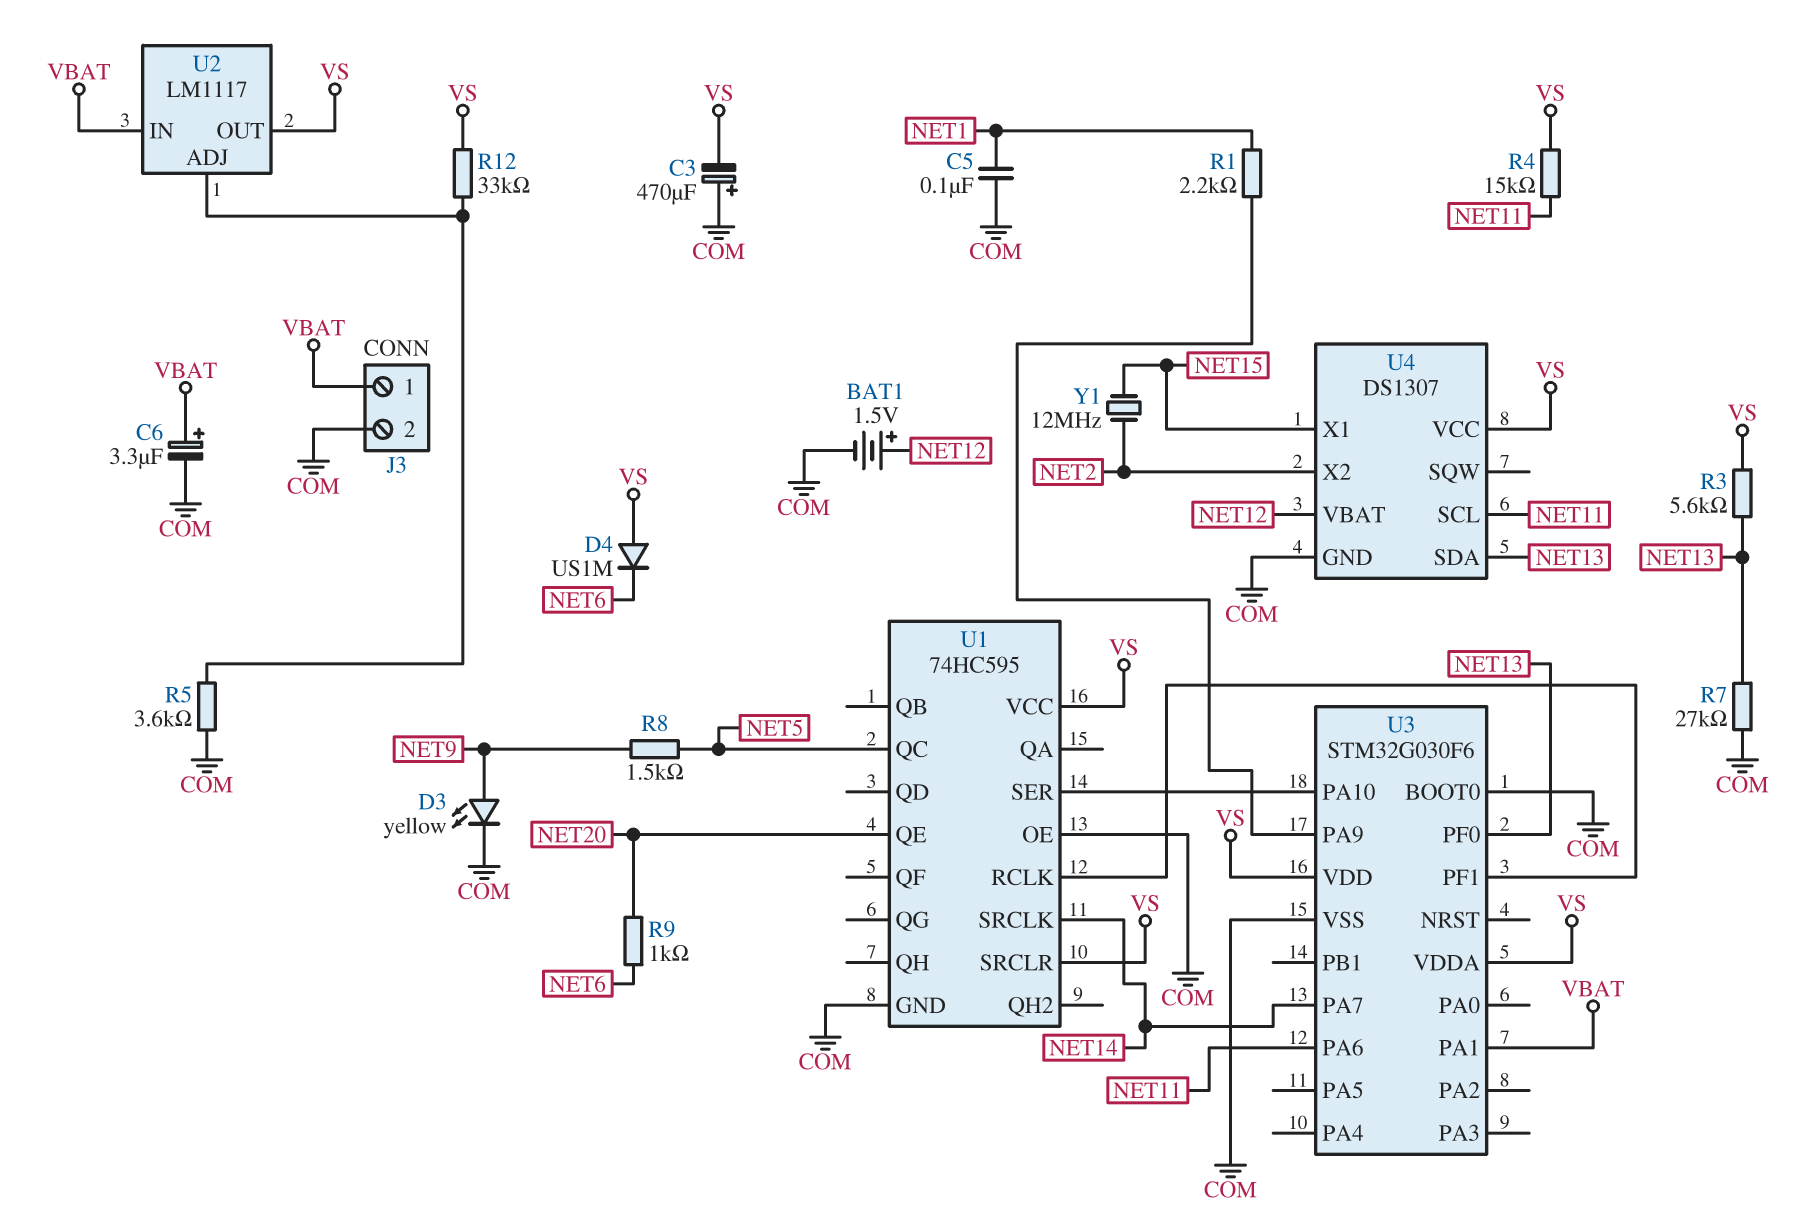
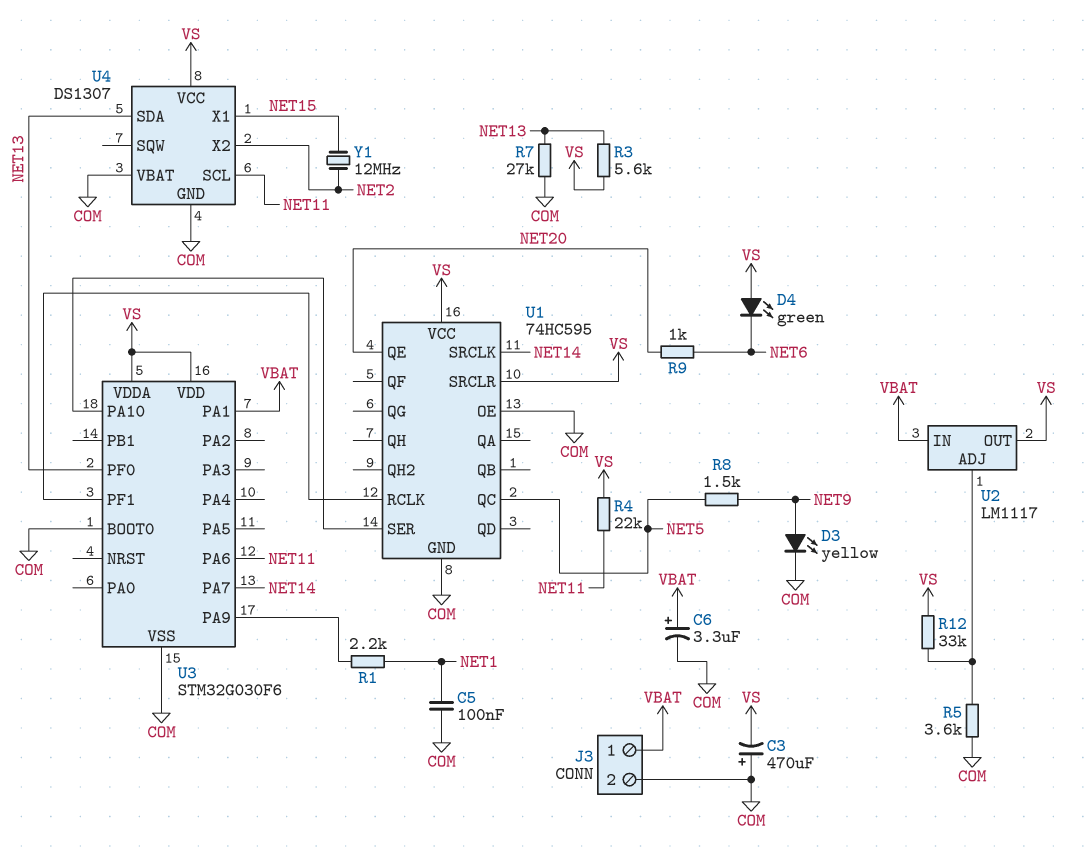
BAT1: 1.5V (plus NET12, minus COM) -> none
D4: diode US1M (A VS, K NET6) -> LED green (A VS, K NET6)
R4: 15k (NET11, VS) -> 22k (NET11, VS)
U4 pin VBAT: NET12 -> COM

